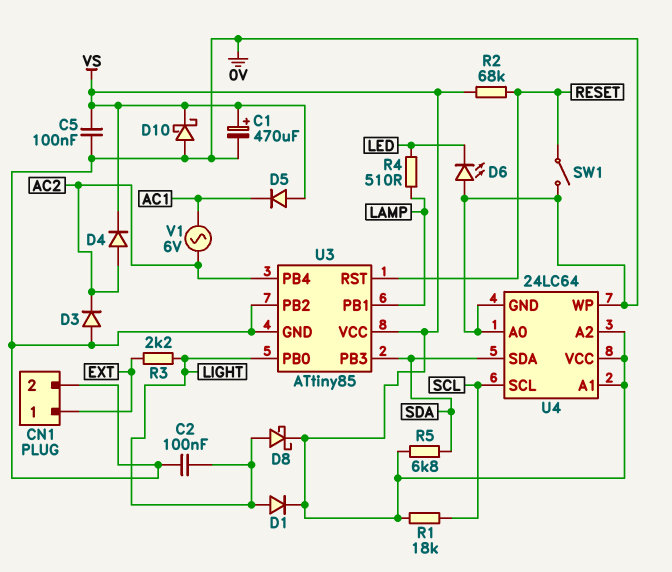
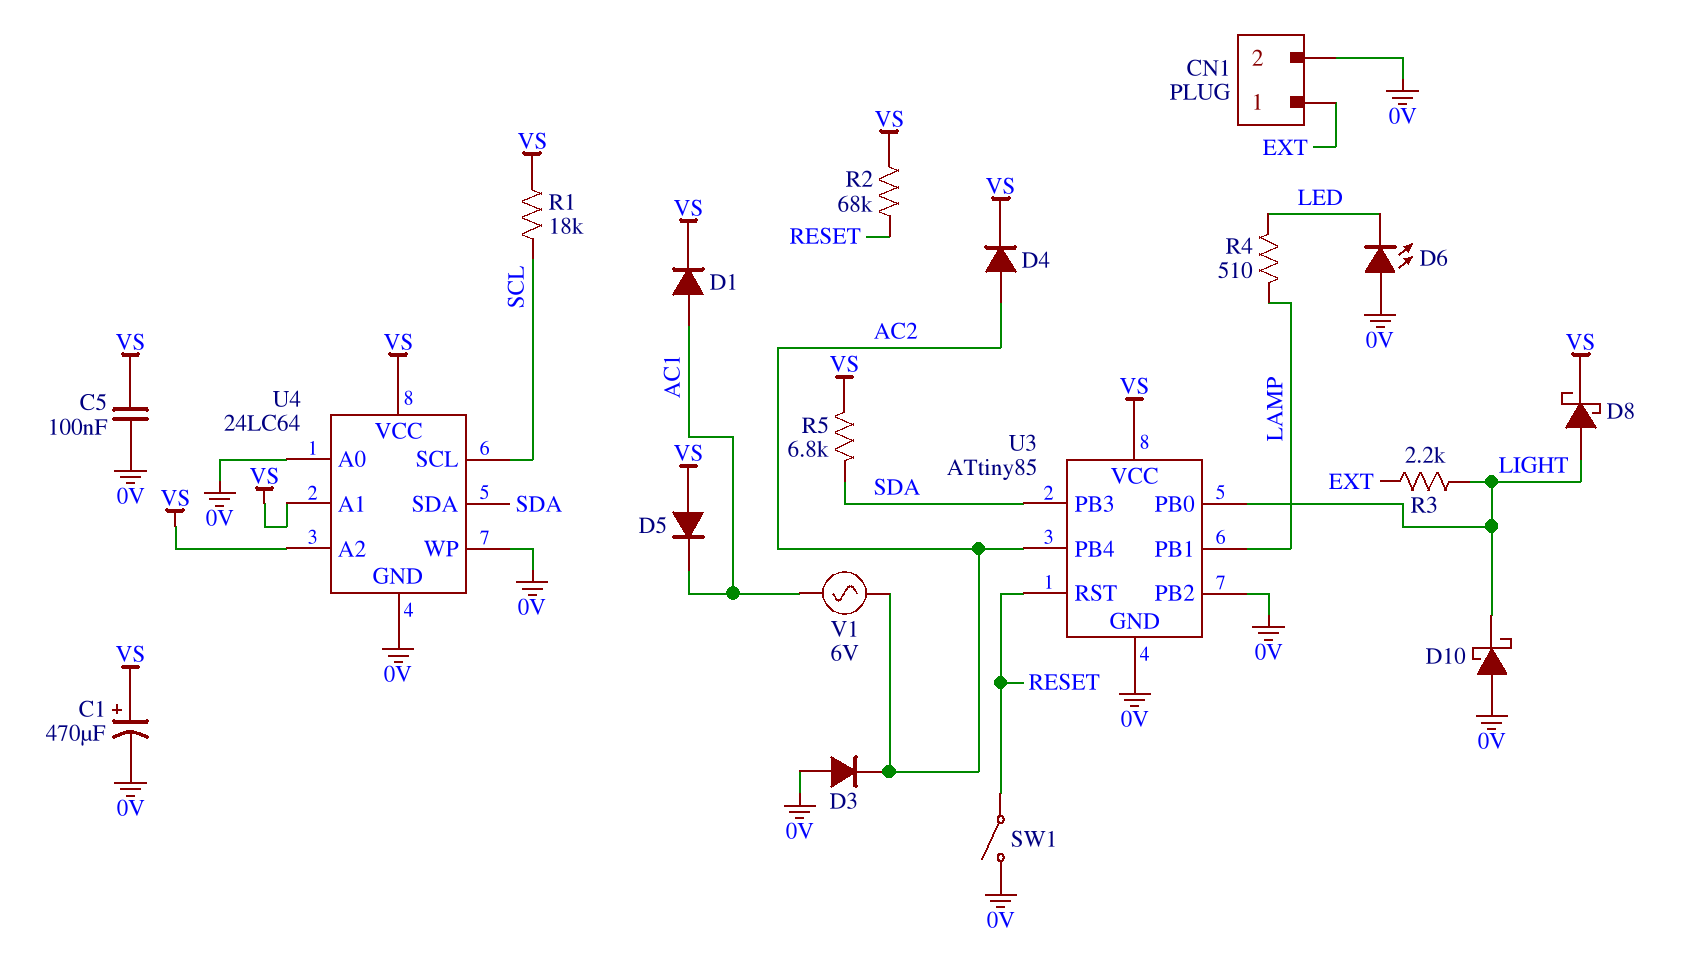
C2: 100nF (0V, LIGHT) -> none
D1: diode (A LIGHT, K VS) -> diode (A AC1, K VS)
D10: schottky (A 0V, K VS) -> schottky (A 0V, K LIGHT)

